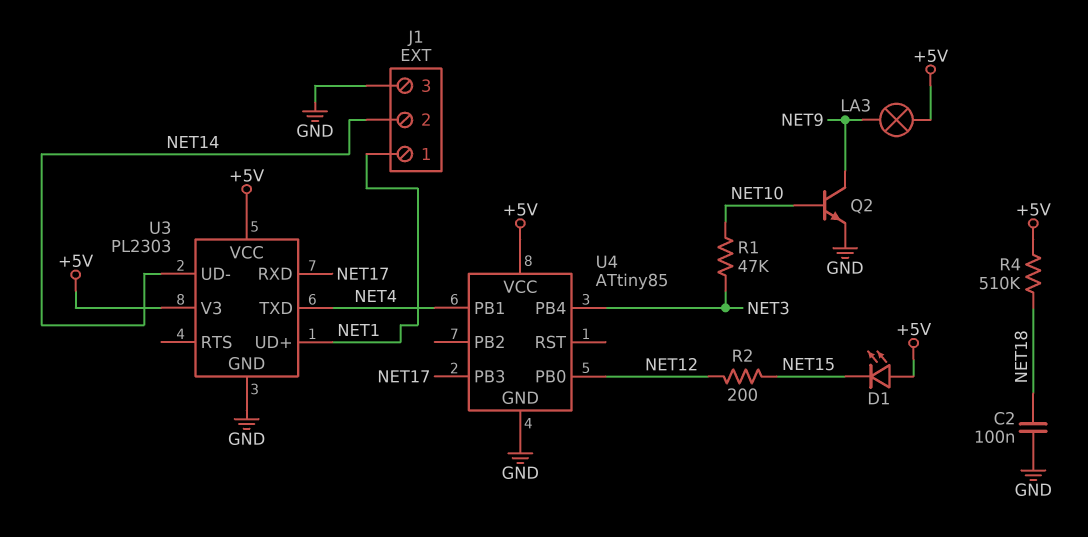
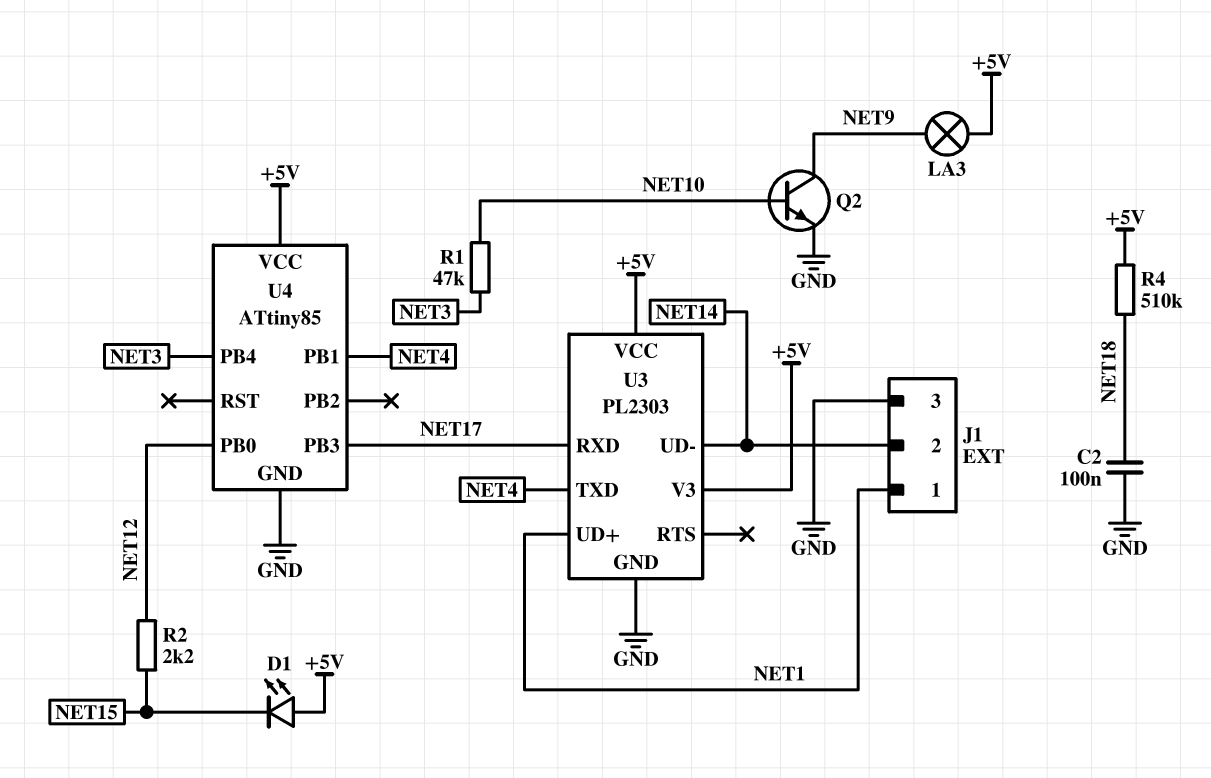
R2: 200 (NET12, NET15) -> 2.2k (NET12, NET15)

